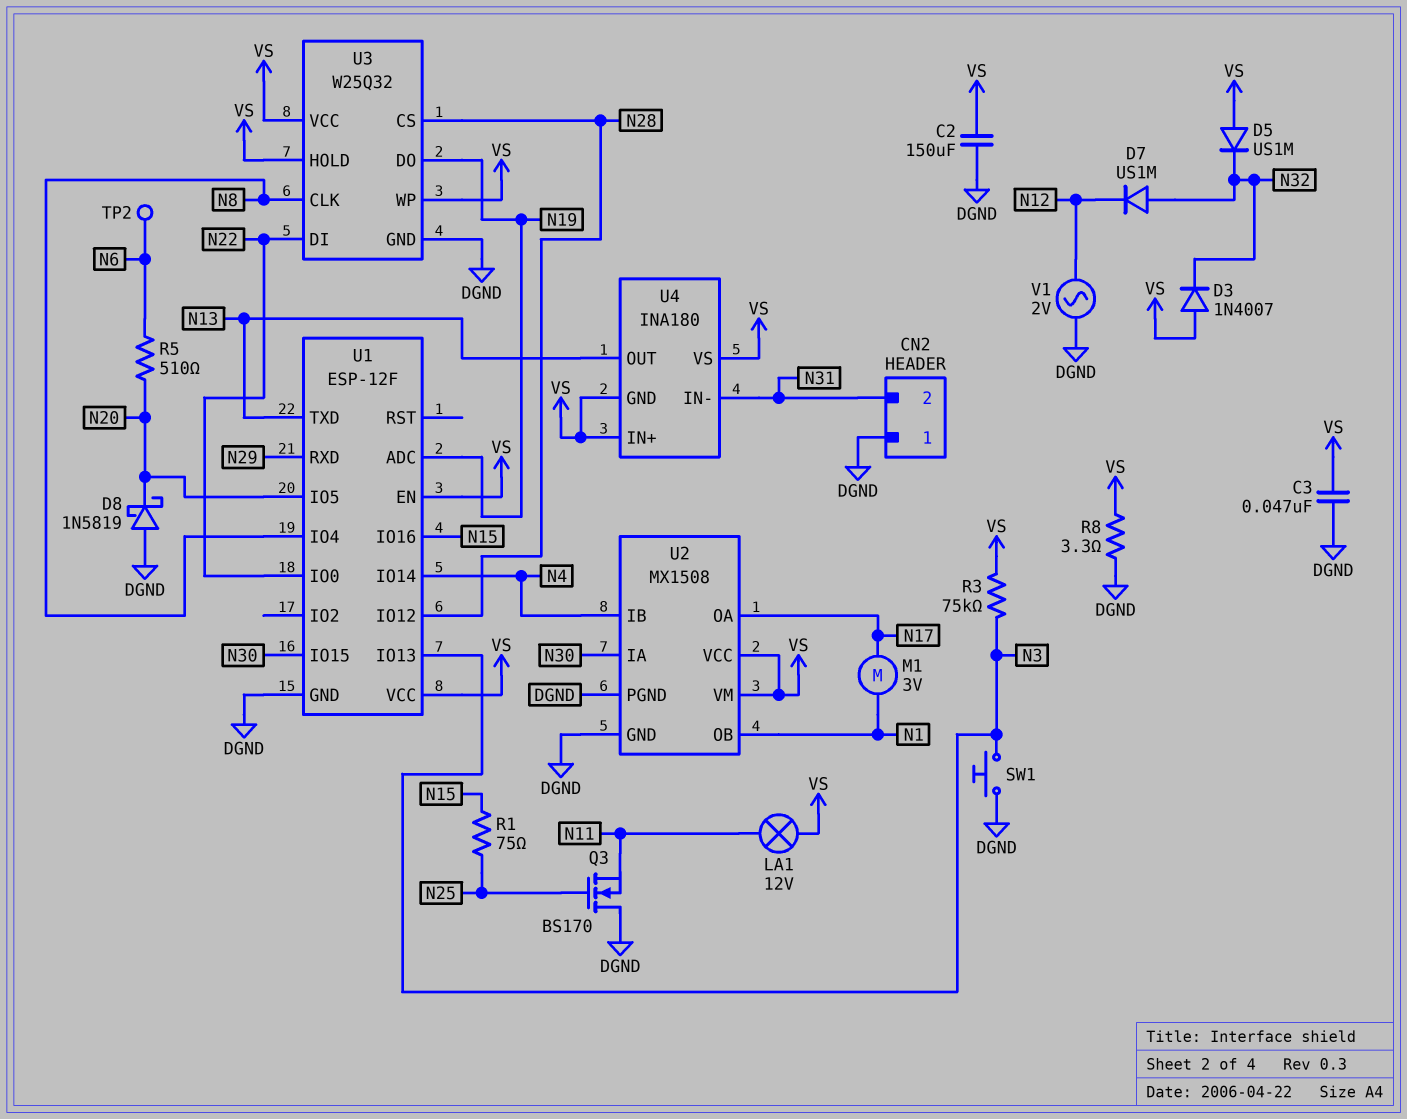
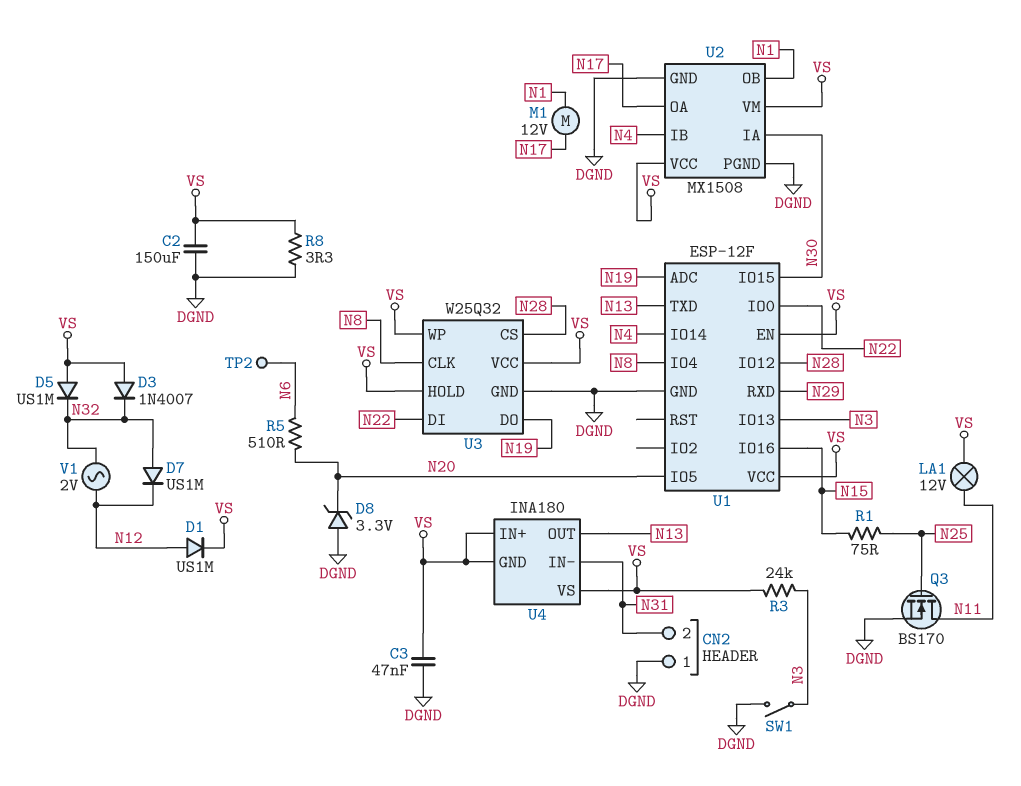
D1: none -> diode US1M (A N12, K VS)
D8: schottky 1N5819 (A DGND, K N20) -> zener 3.3V (A DGND, K N20)
M1: motor 3V (N1, N17) -> motor 12V (N1, N17)
Q3: NMOS BS170 (G N25, D DGND, S N11) -> NMOS BS170 (G N25, D N11, S DGND)
R3: 75k (N3, VS) -> 24k (N3, VS)
SW1: button (DGND, N3) -> switch (DGND, N3)
V1: AC 2V (DGND, N12) -> AC 2V (N12, N32)

